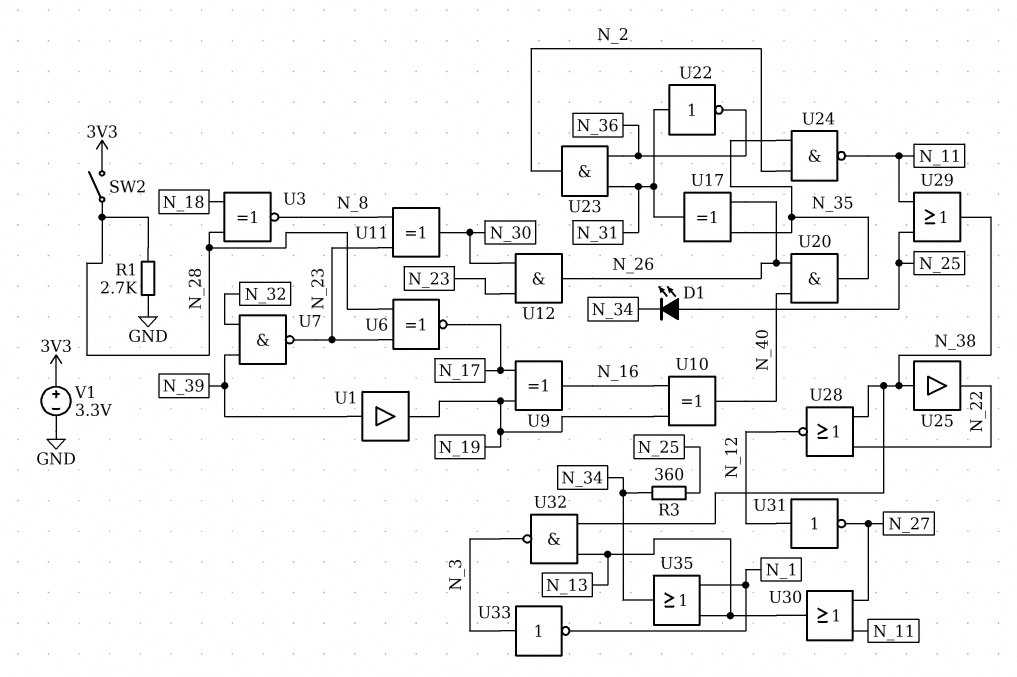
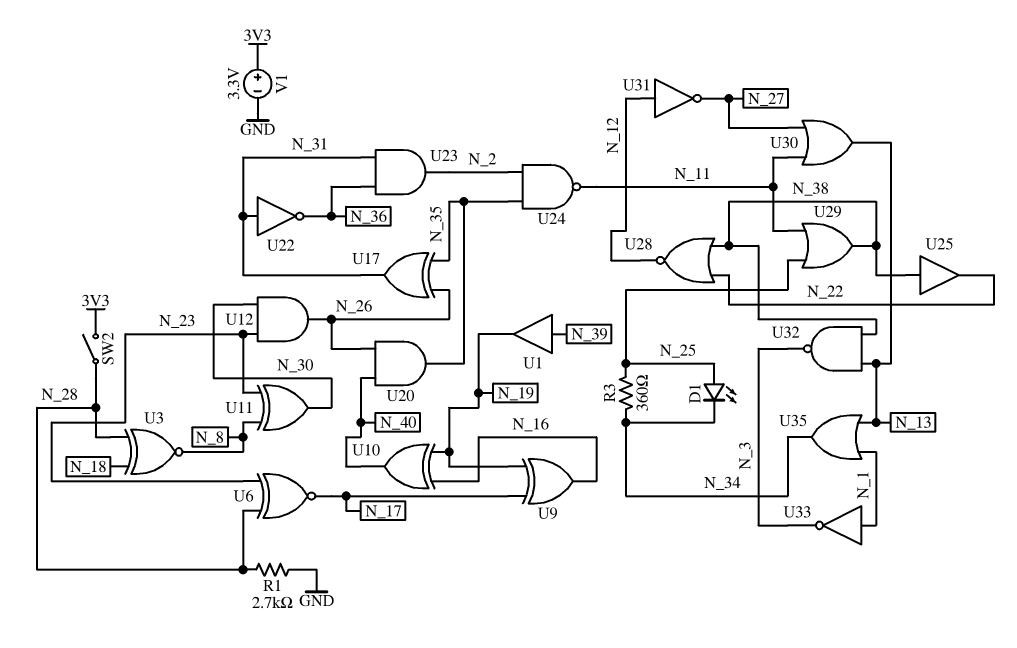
U7: NAND (in N_32, in N_39, out N_23) -> none
U33: NOT (in N_3, out N_1) -> NOT (in N_1, out N_3)

